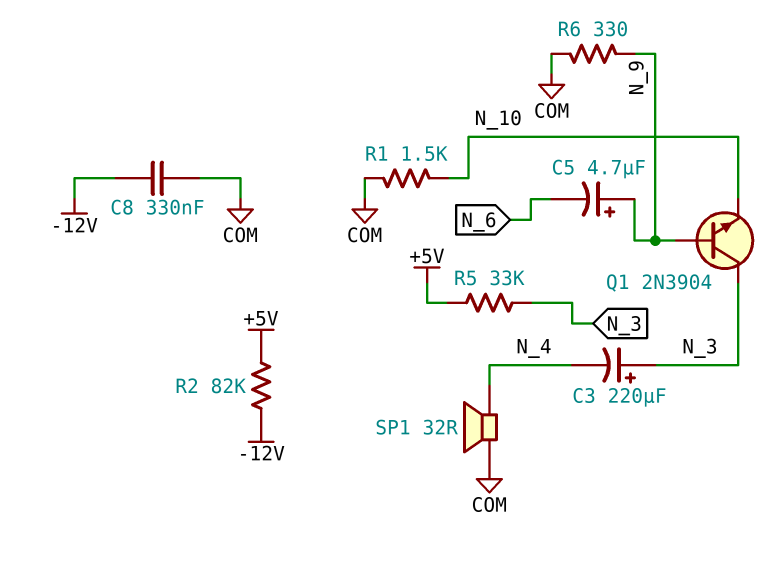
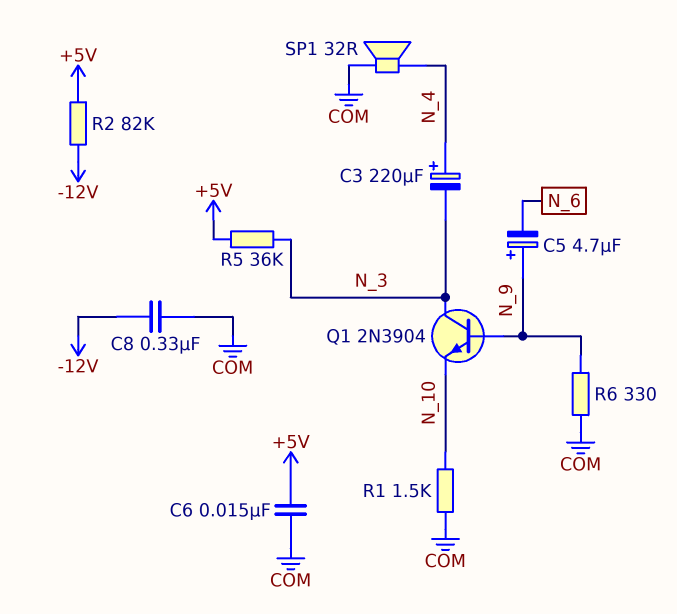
C3: 220uF (plus N_3, minus N_4) -> 220uF (plus N_4, minus N_3)
C6: none -> 15nF (+5V, COM)
R5: 33k (+5V, N_3) -> 36k (+5V, N_3)

